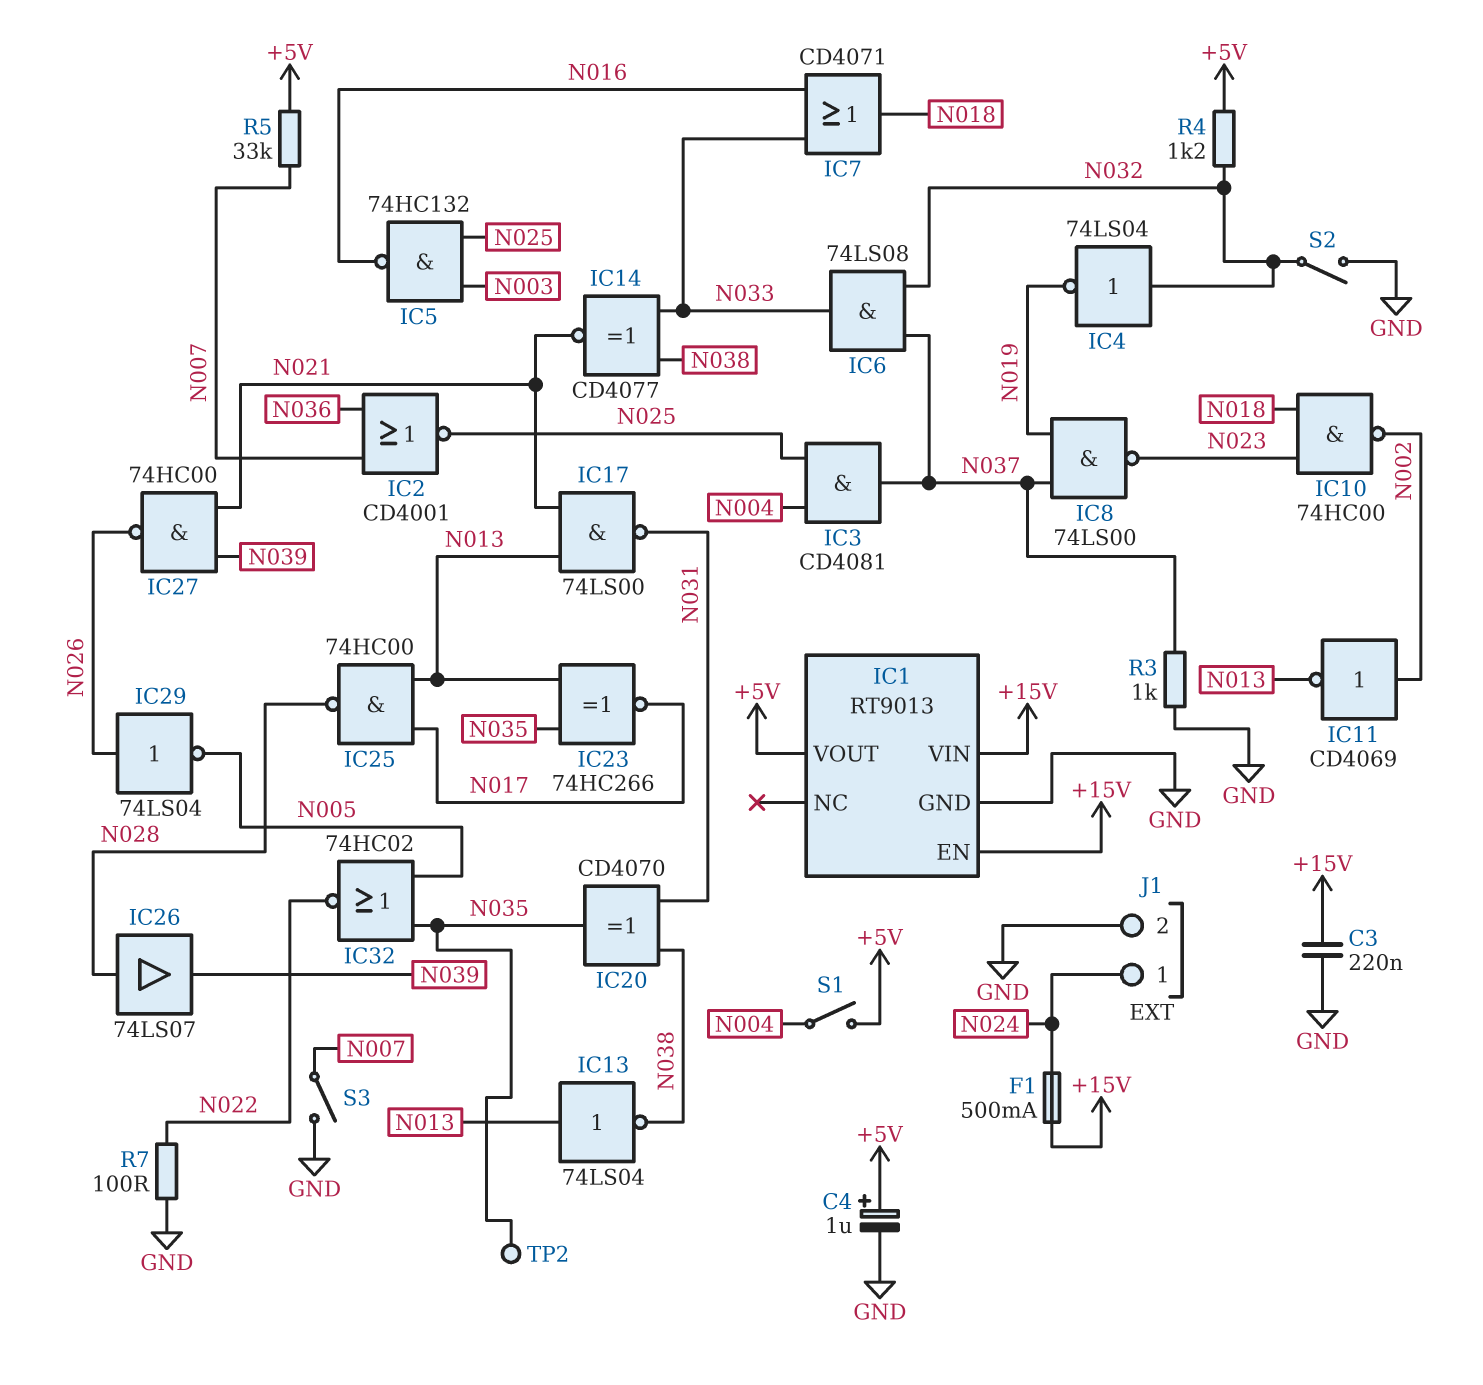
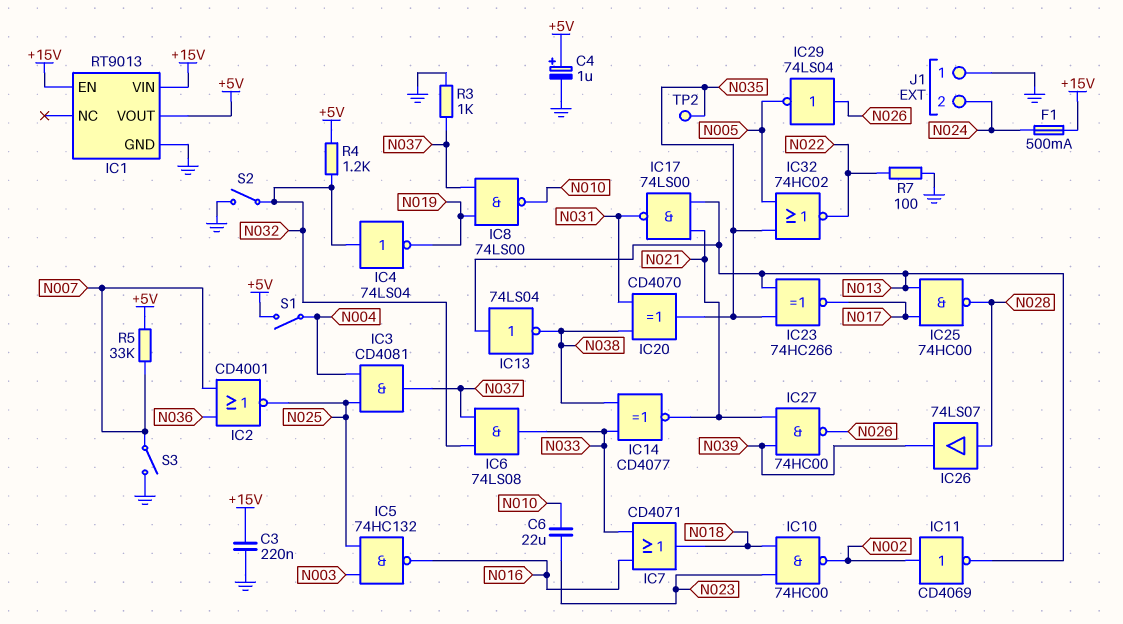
C6: none -> 22uF (N010, N023)
IC8: NAND 74LS00 (in N019, in N037, out N023) -> NAND 74LS00 (in N019, in N037, out N010)
J1 pin 1: N024 -> GND
J1 pin 2: GND -> N024

